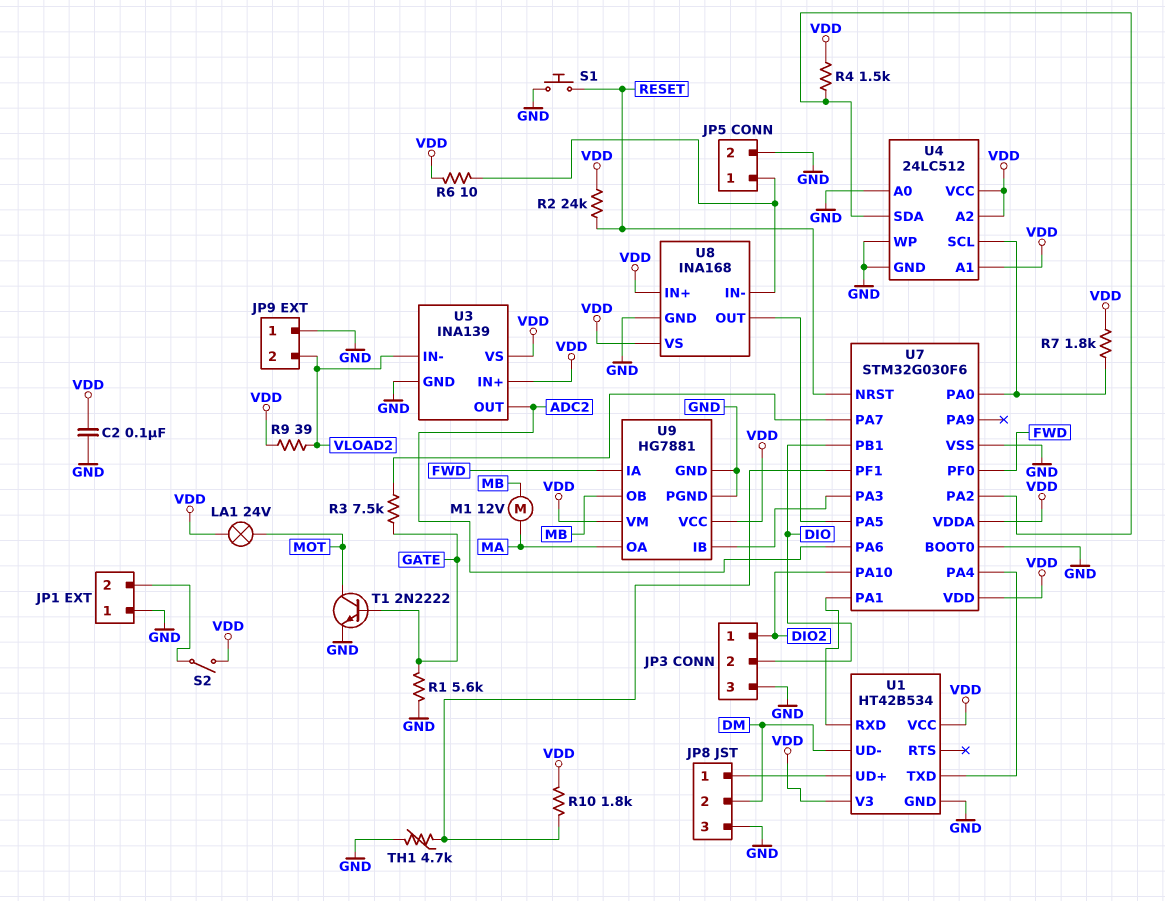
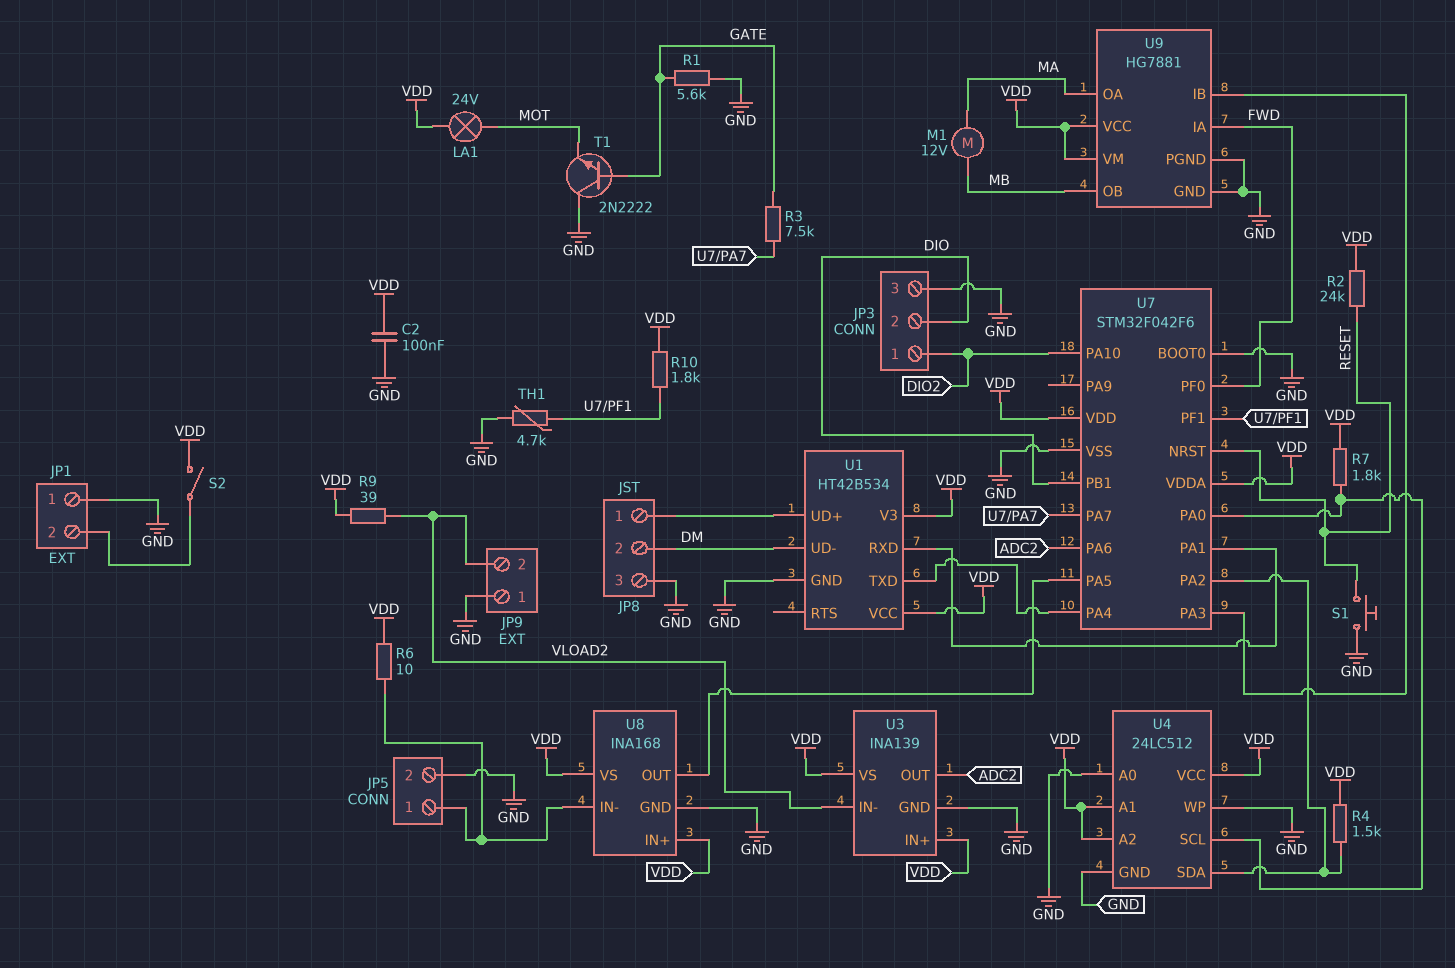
T1: NPN 2N2222 (B GATE, C MOT, E GND) -> NPN 2N2222 (B GATE, C GND, E MOT)
U7: STM32G030F6 -> STM32F042F6

